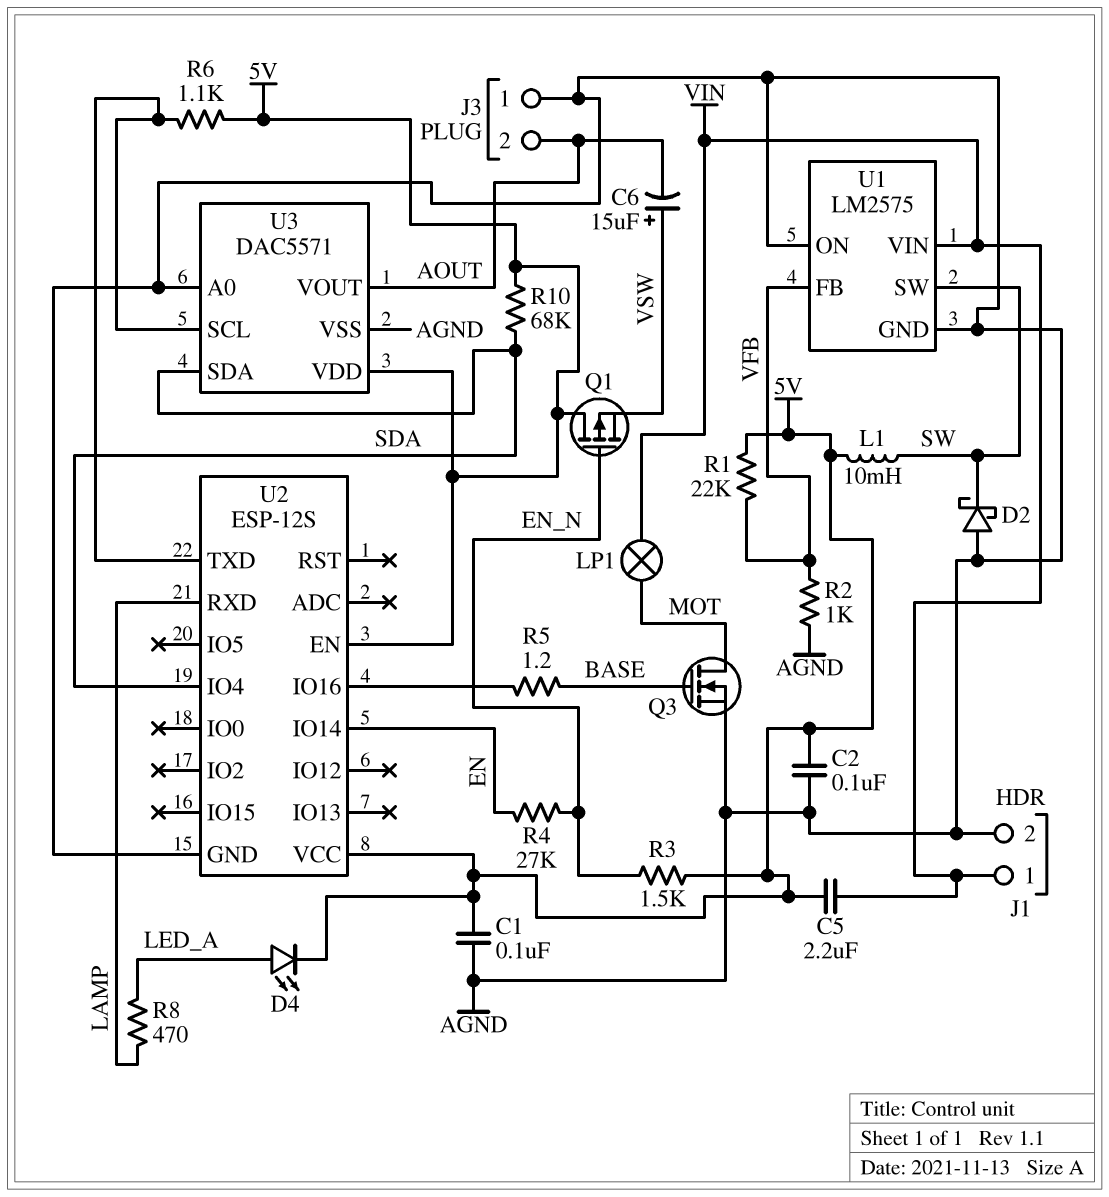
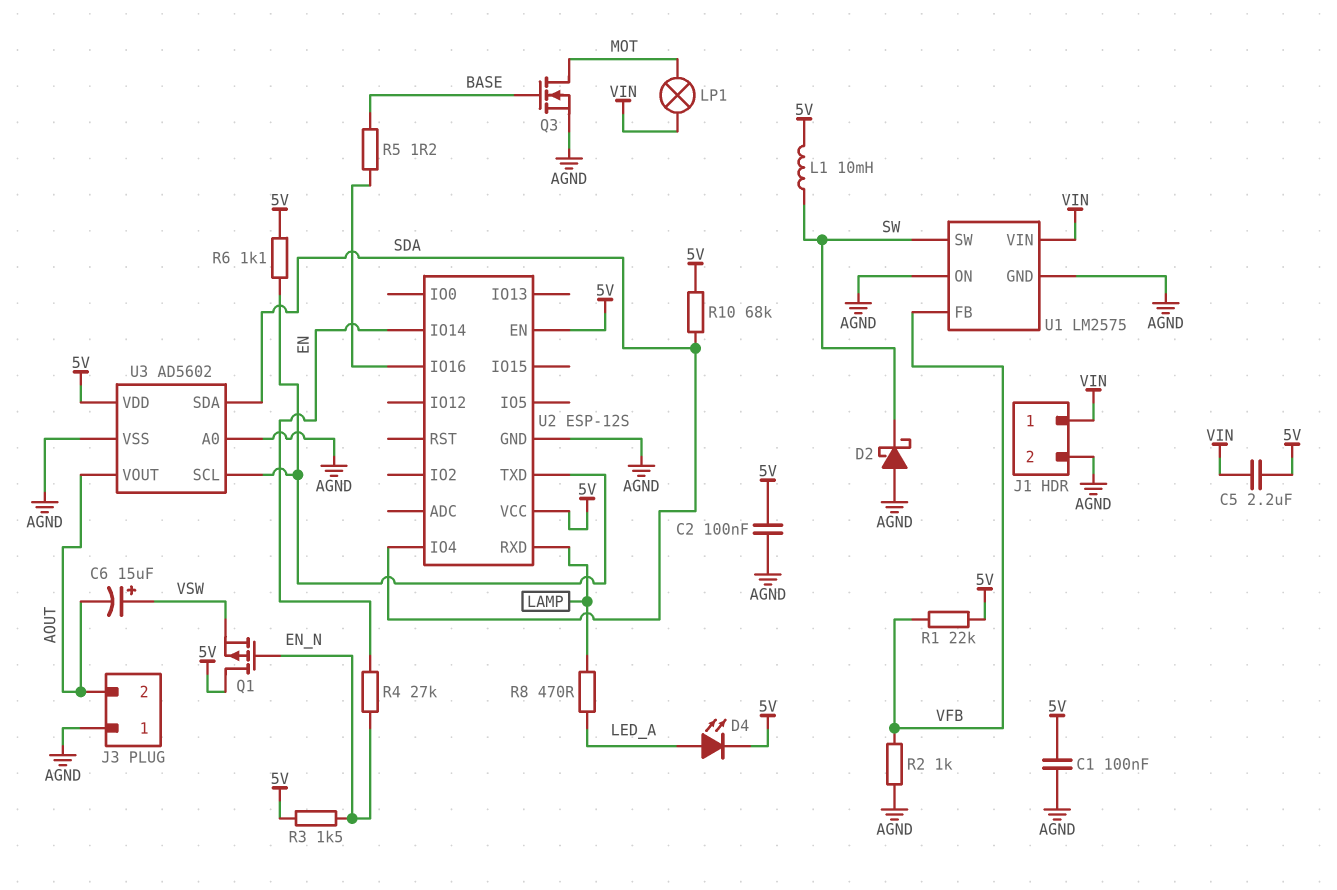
U3: DAC5571 -> AD5602

